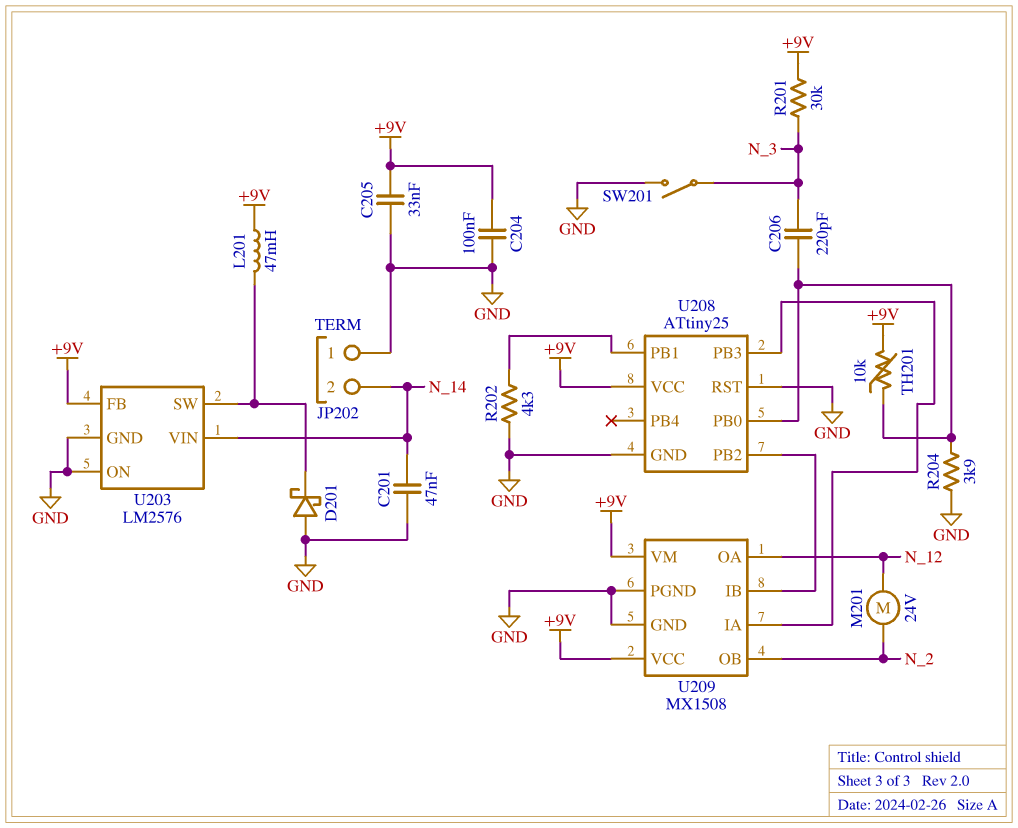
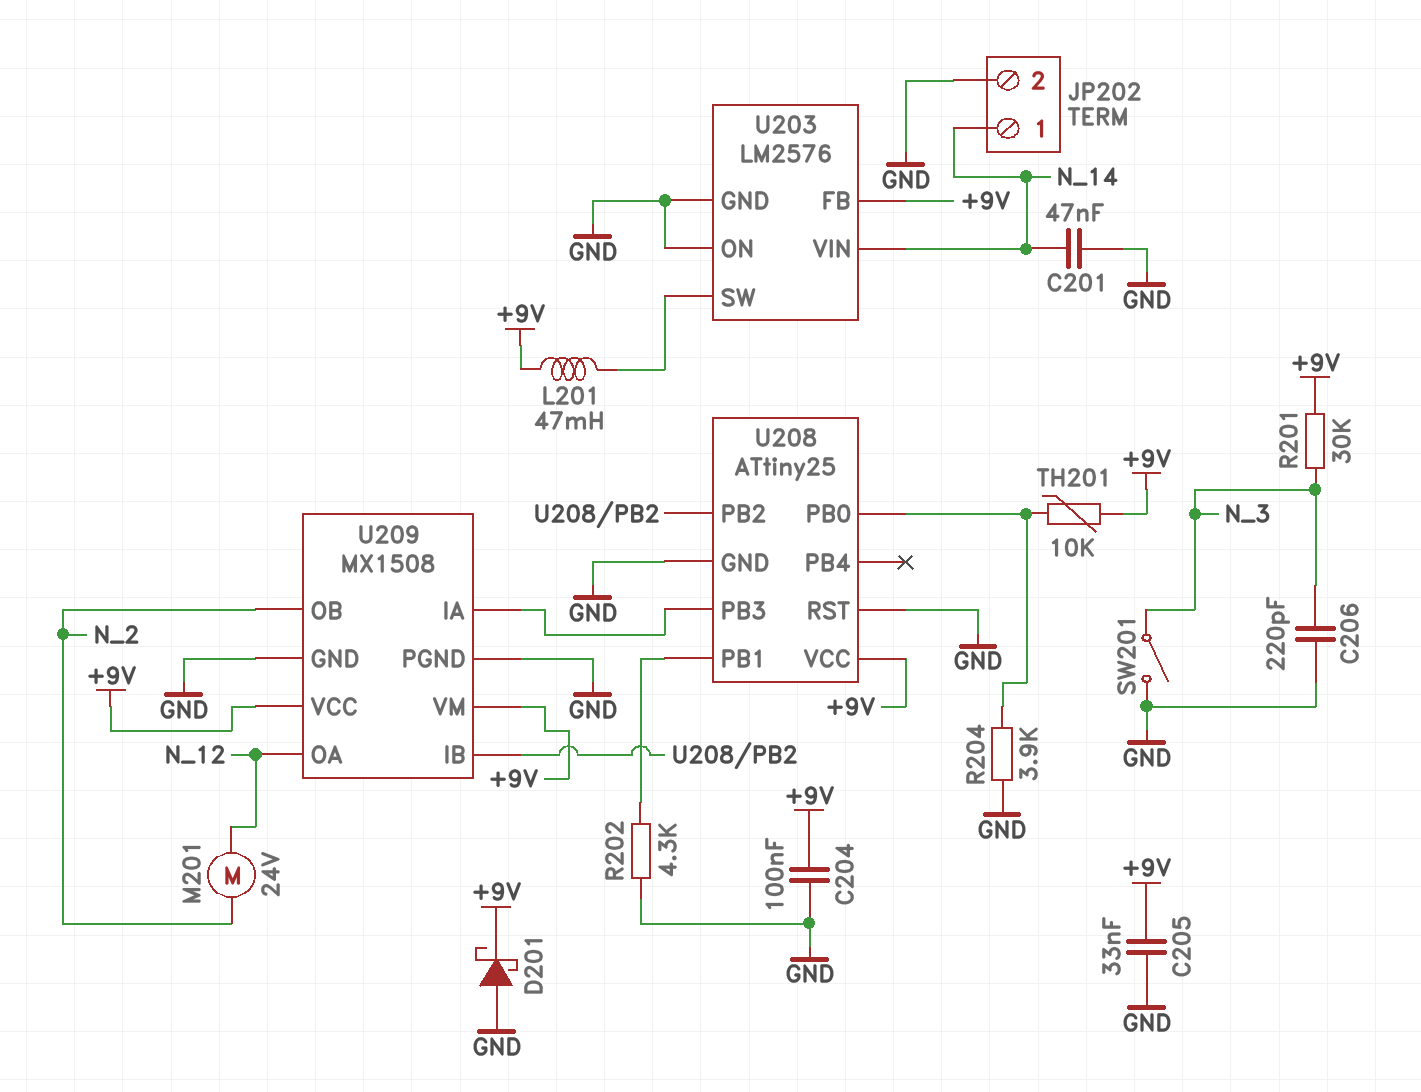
C206: 220pF (N_3, U208/PB0) -> 220pF (GND, N_3)
D201: schottky (A GND, K U203/SW) -> schottky (A GND, K +9V)
JP202 pin 1: GND -> N_14
JP202 pin 2: N_14 -> GND

